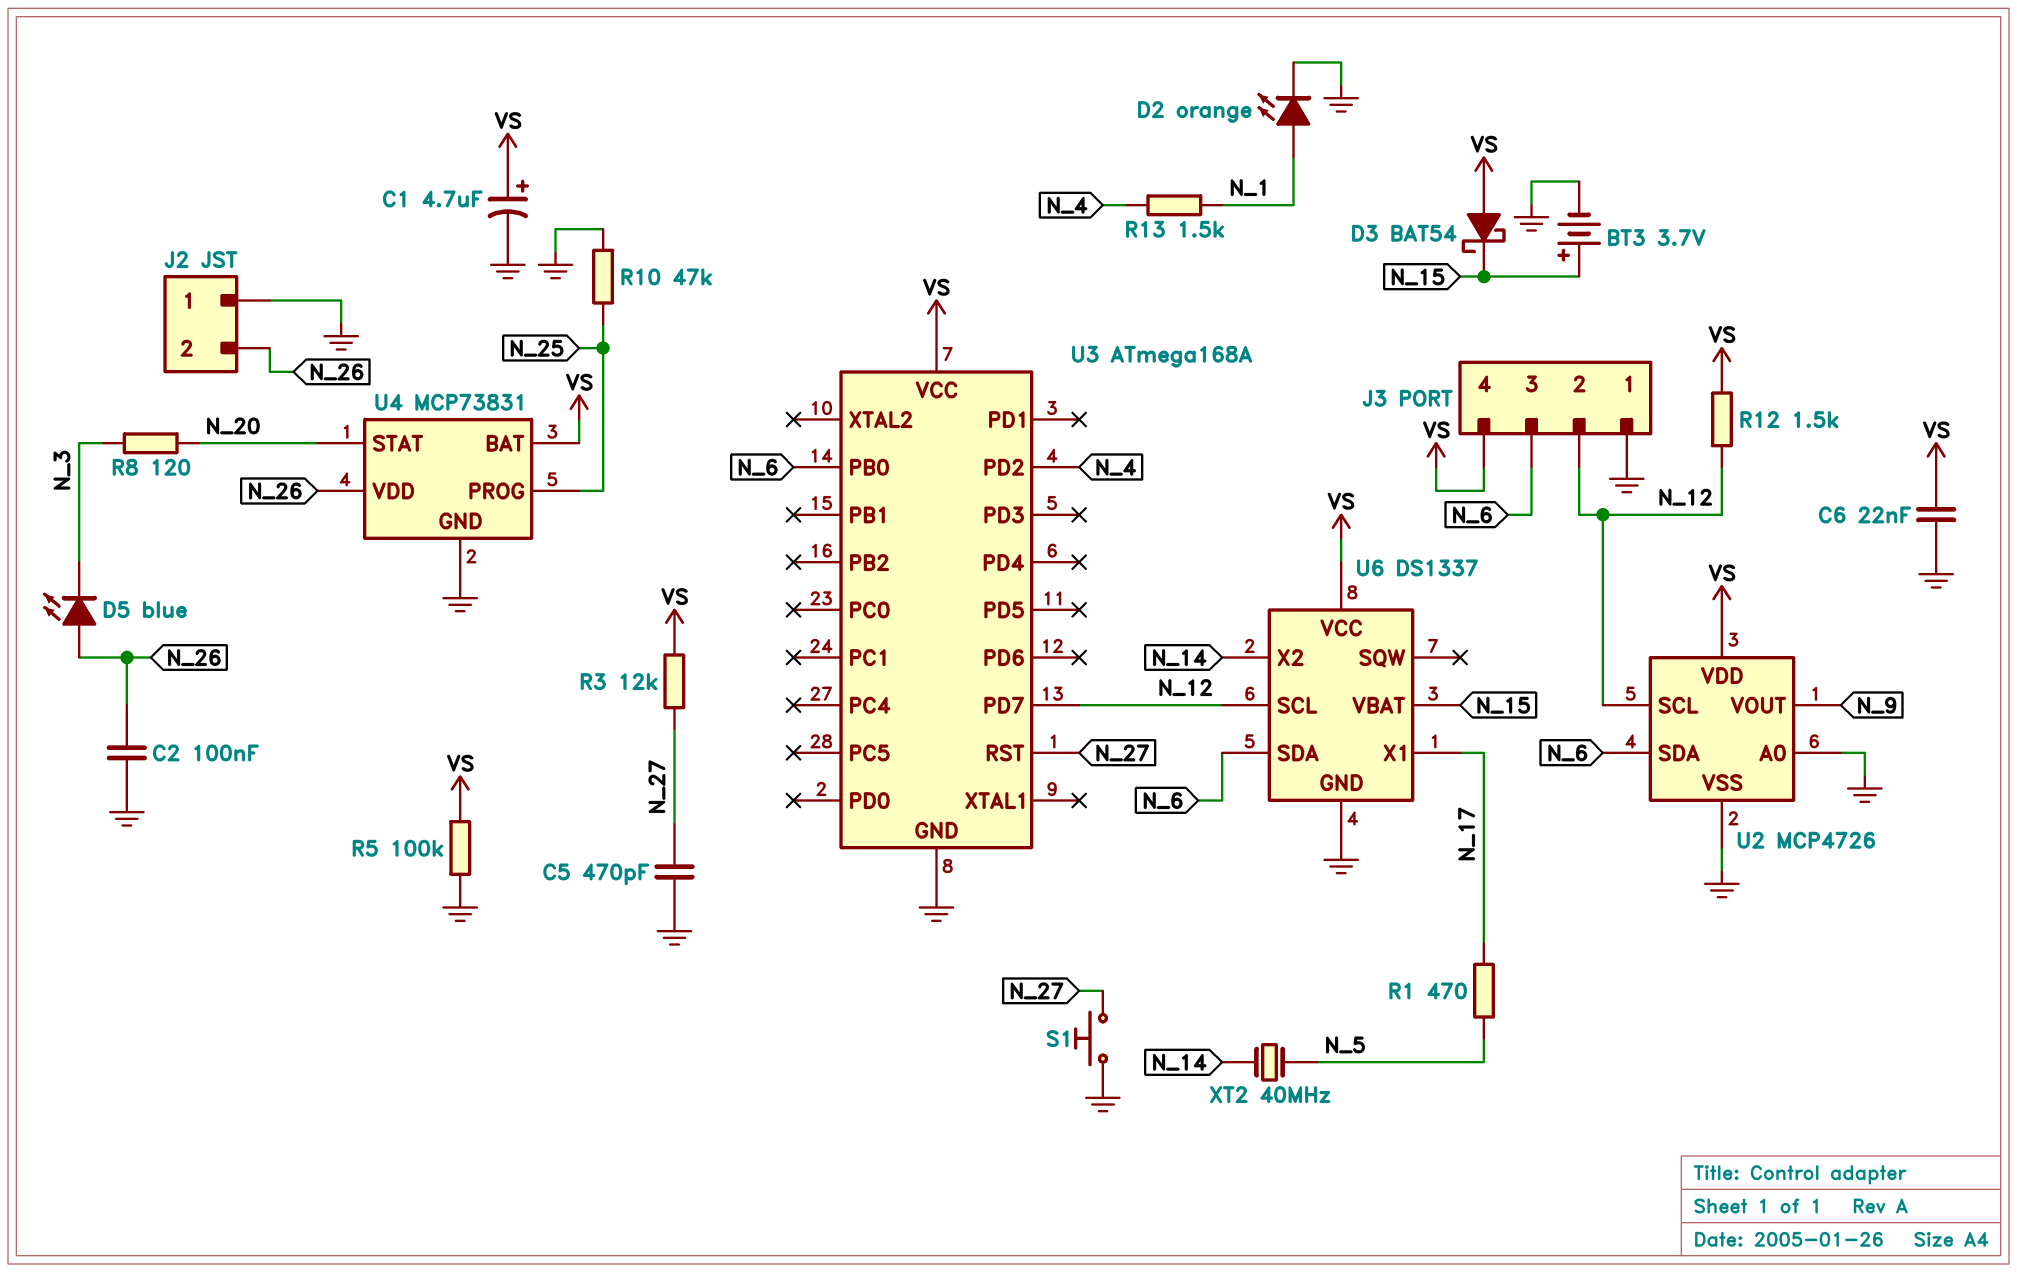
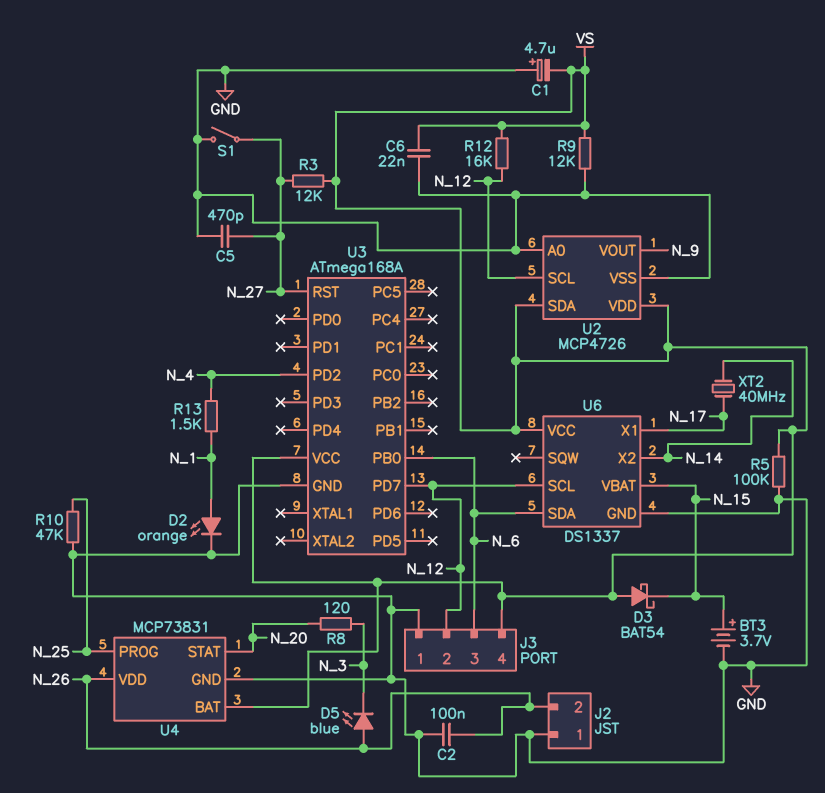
C1: 4.7uF (plus VS, minus GND) -> 4.7uF (plus GND, minus VS)
R1: 470 (N_5, N_17) -> none
R9: none -> 12k (GND, VS)
R12: 1.5k (N_12, VS) -> 16k (N_12, VS)
S1: button (GND, N_27) -> switch (GND, N_27)
U2 pin SDA: N_6 -> VS
XT2: 40MHz (N_5, N_14) -> 40MHz (N_14, N_17)

